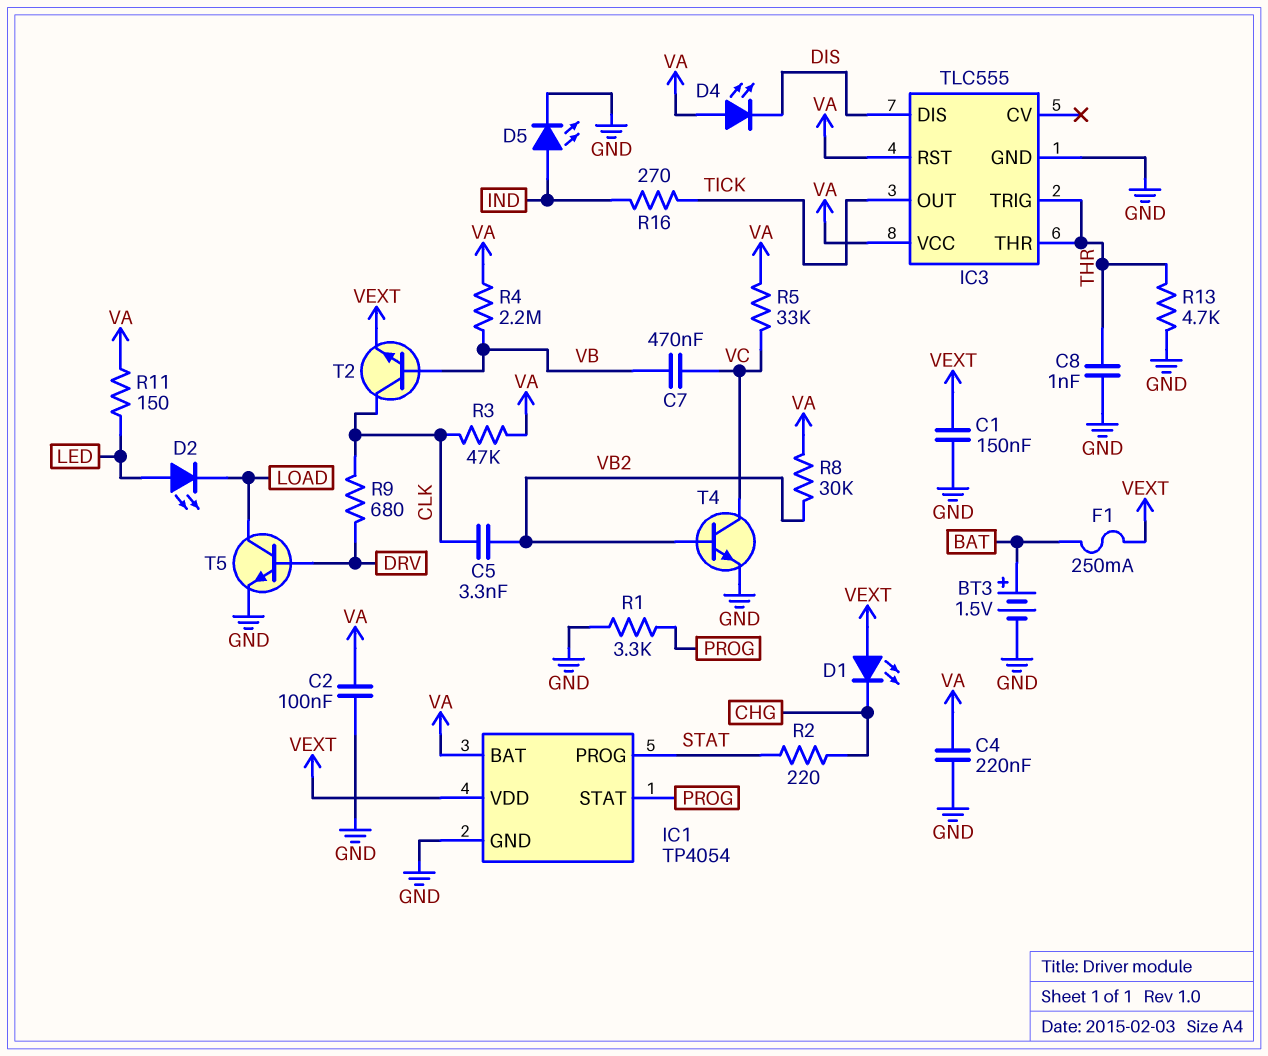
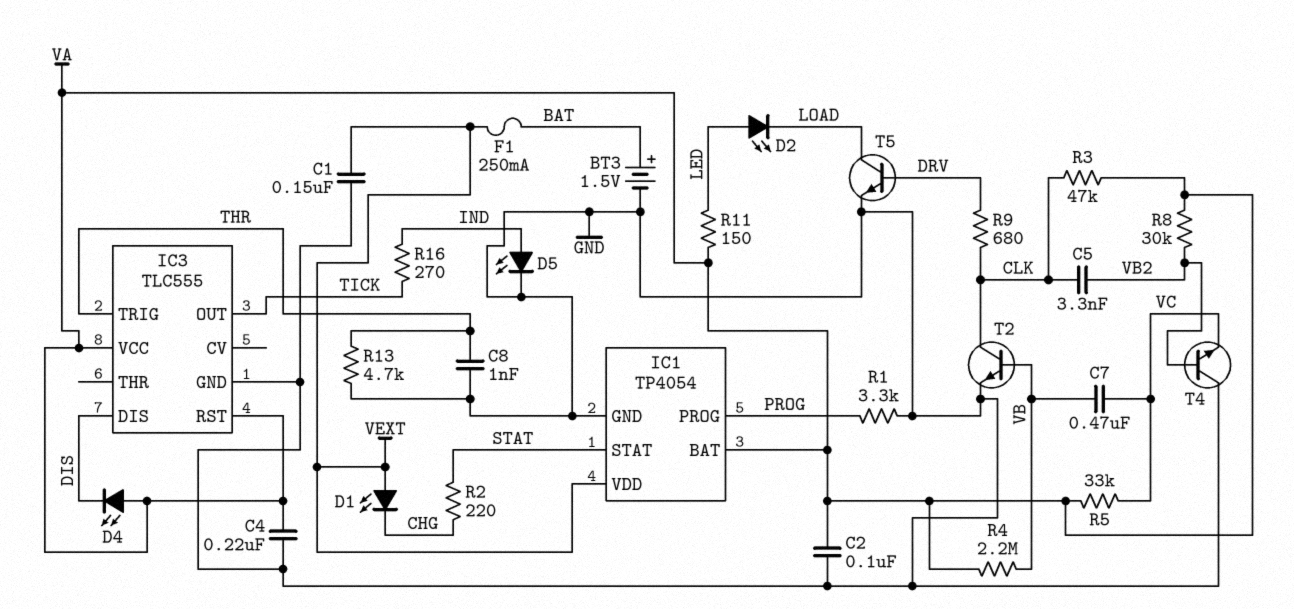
IC1 pin PROG: STAT -> PROG
IC1 pin STAT: PROG -> STAT
IC3 pin THR: THR -> none
T2: NPN (B VB, C CLK, E VEXT) -> NPN (B VB, C CLK, E GND)
T4: NPN (B VB2, C VC, E GND) -> NPN (B VB2, C GND, E VC)

